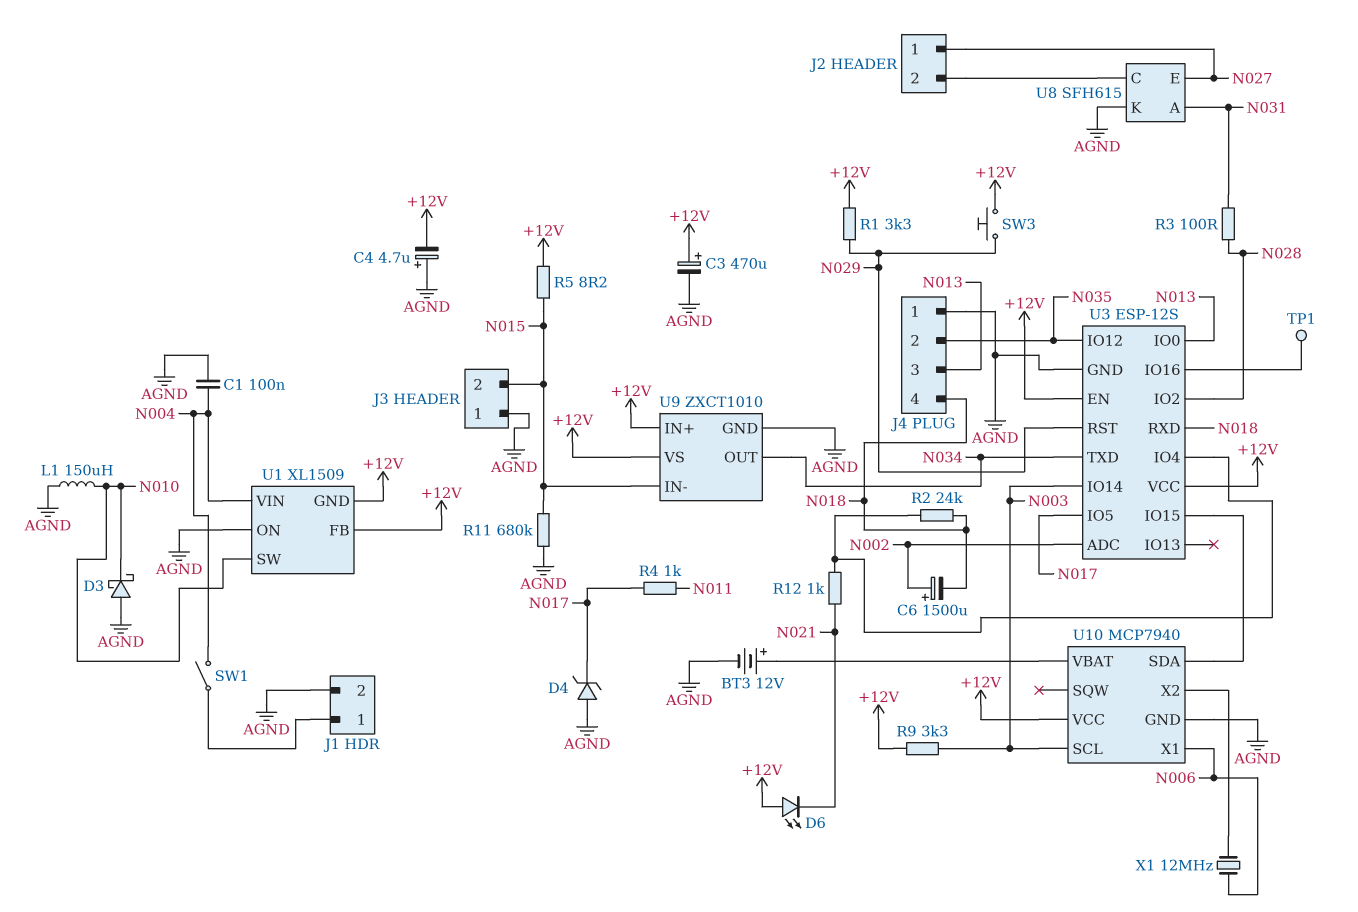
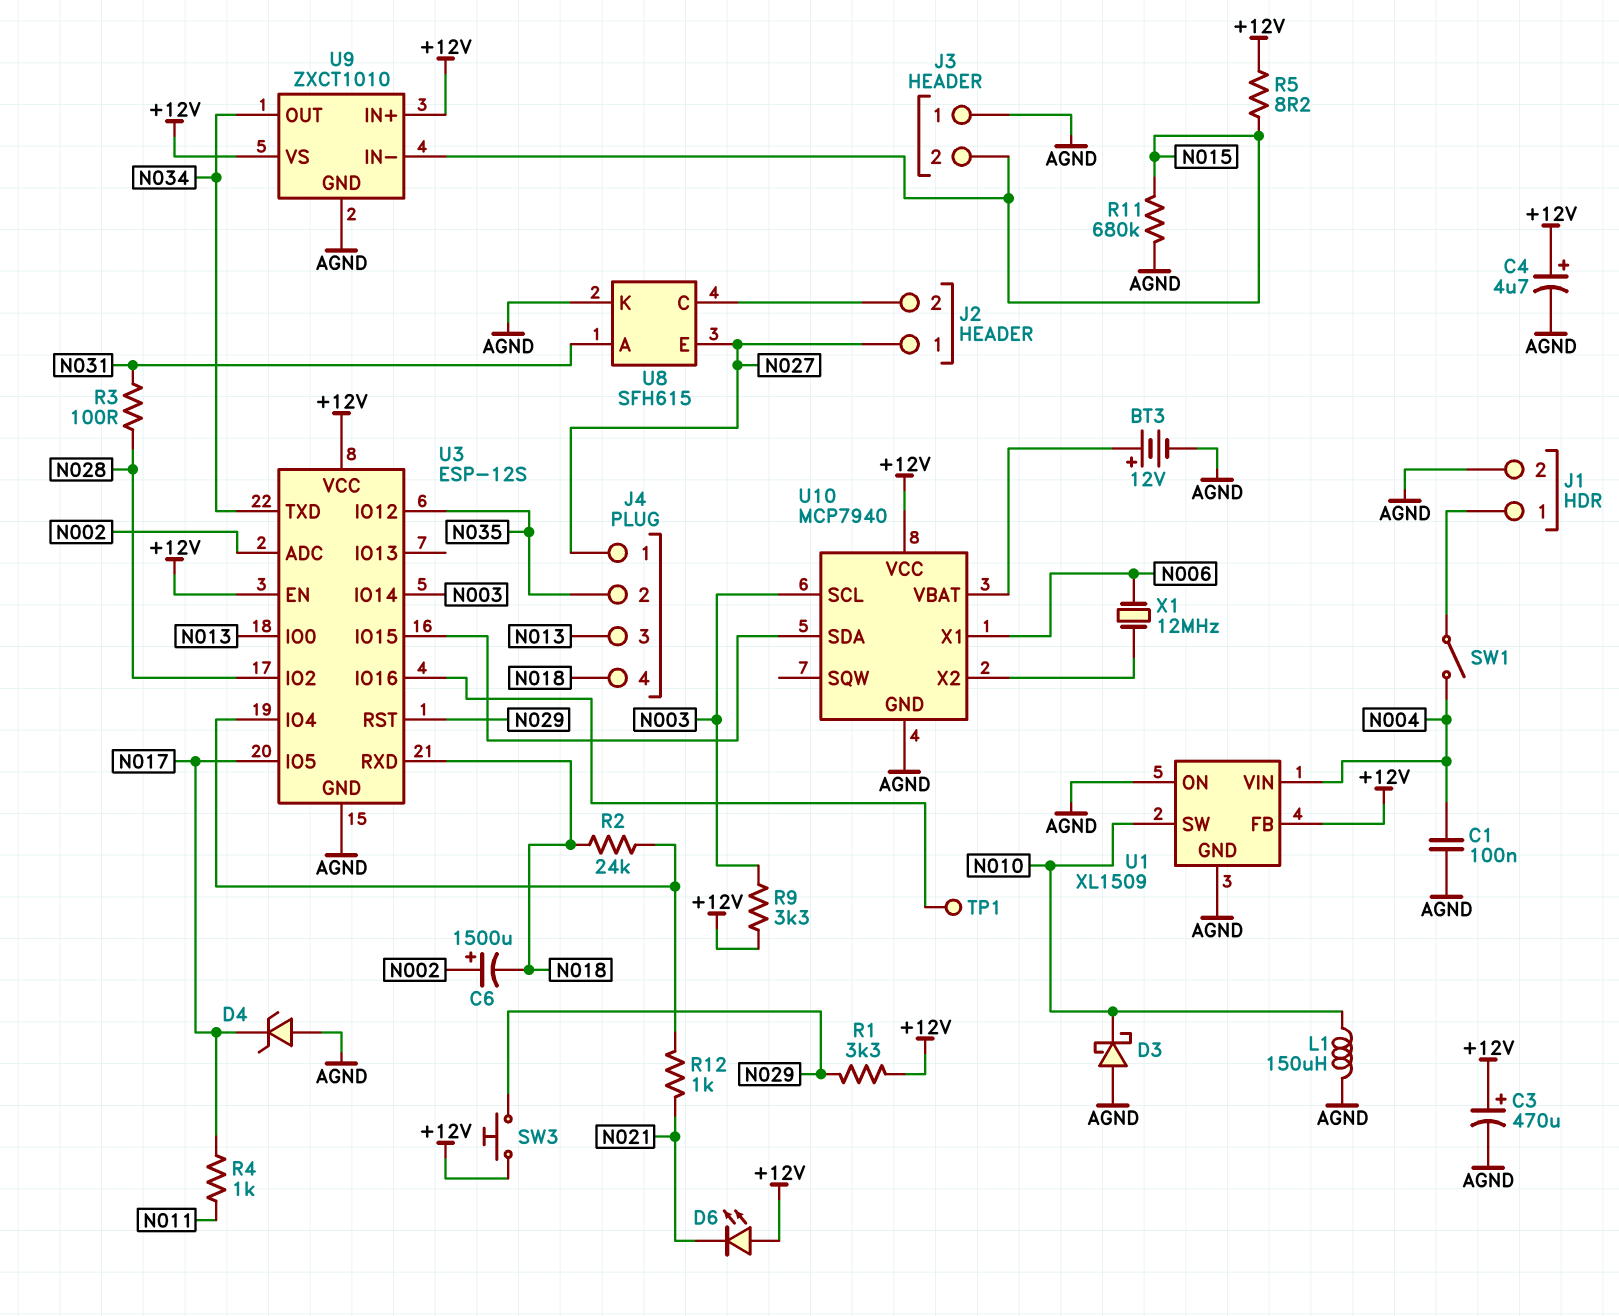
C4: 4.7uF (plus AGND, minus +12V) -> 4.7uF (plus +12V, minus AGND)
J4 pin 1: AGND -> N027
U1 pin GND: +12V -> AGND

